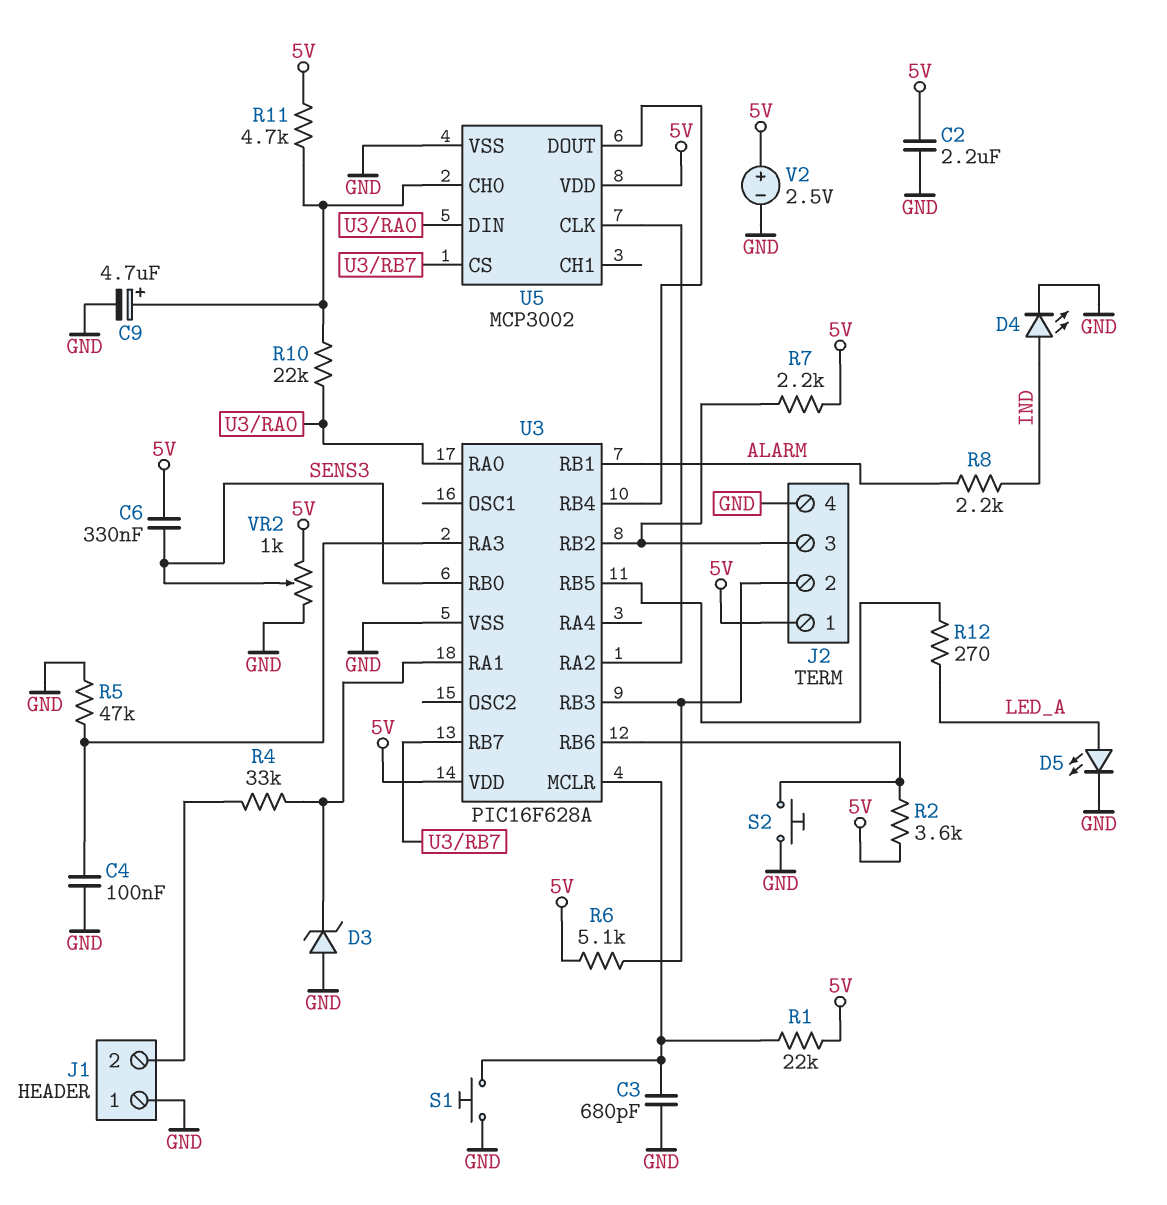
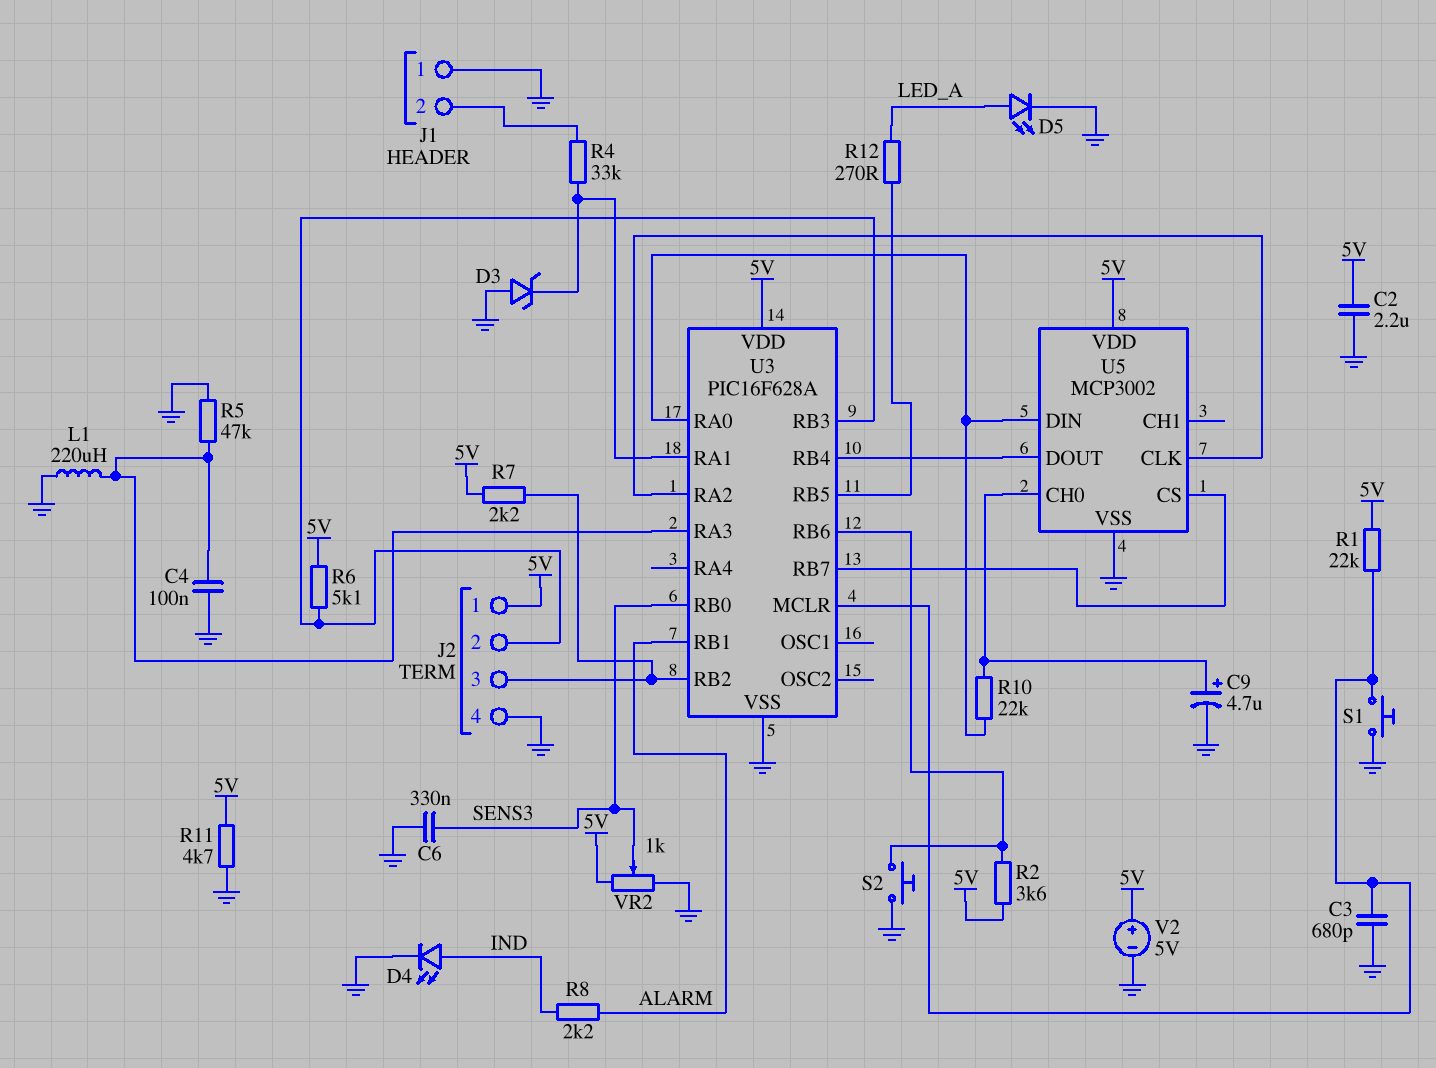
C6: 330nF (5V, SENS3) -> 330nF (GND, SENS3)
L1: none -> 220uH (GND, U3/RA3)
R11: 4.7k (5V, U5/CH0) -> 4.7k (5V, GND)
V2: 2.5V (plus 5V, minus GND) -> 5V (plus 5V, minus GND)

